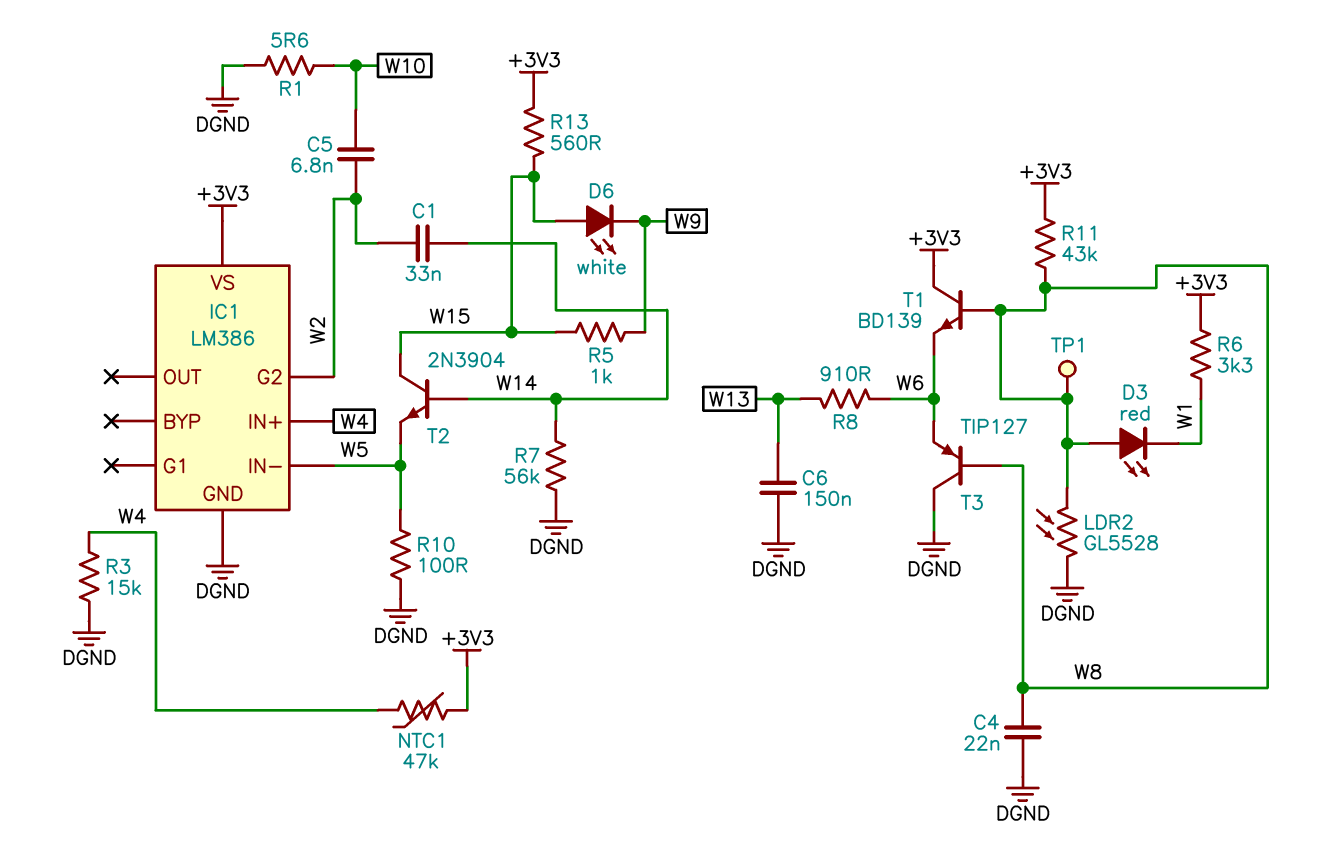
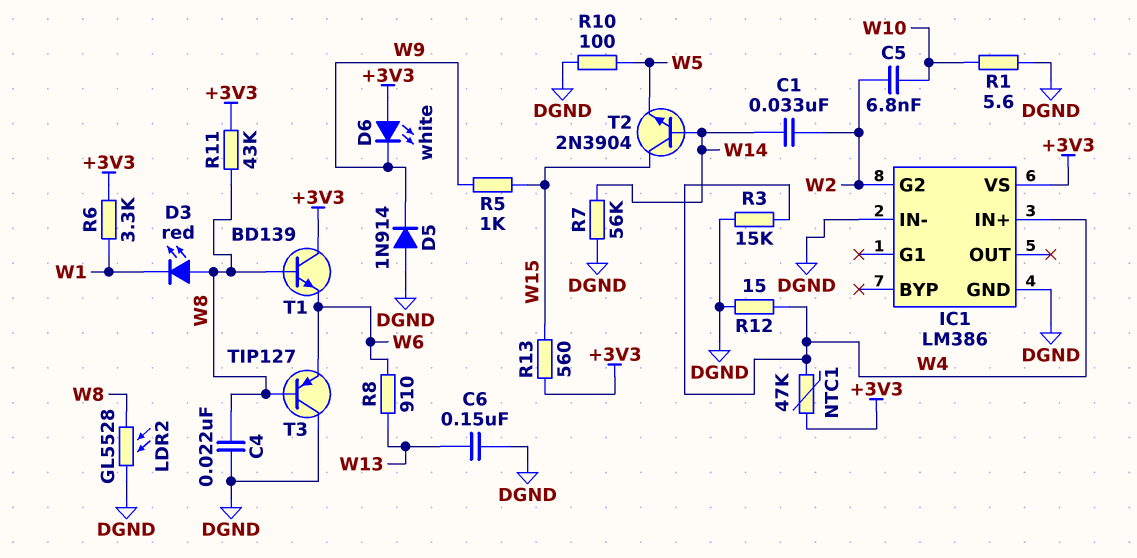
D5: none -> diode 1N914 (A DGND, K W9)
D6: LED white (A W15, K W9) -> LED white (A +3V3, K W9)
IC1 pin IN-: W5 -> DGND
R12: none -> 15 (DGND, W4)
TP1: test point (W8) -> none

